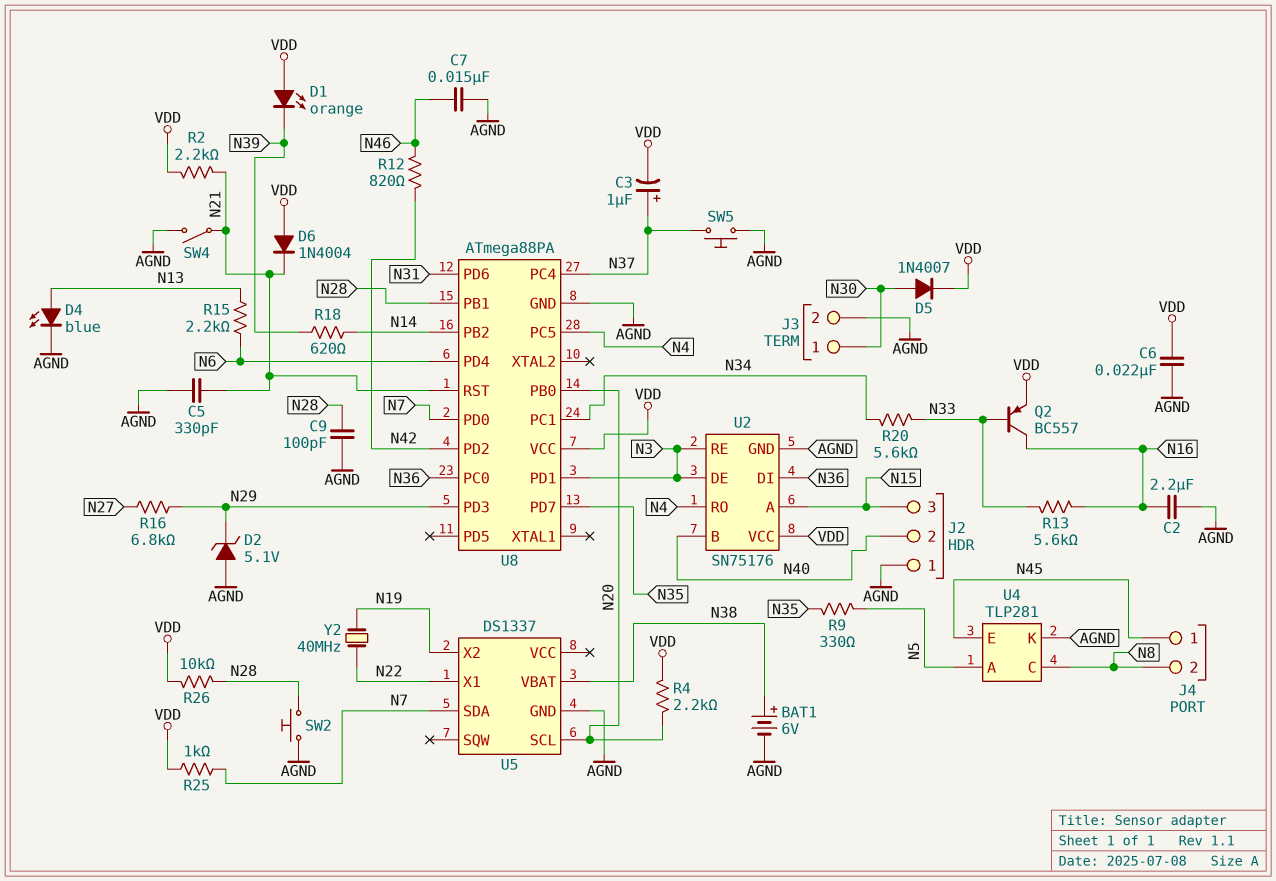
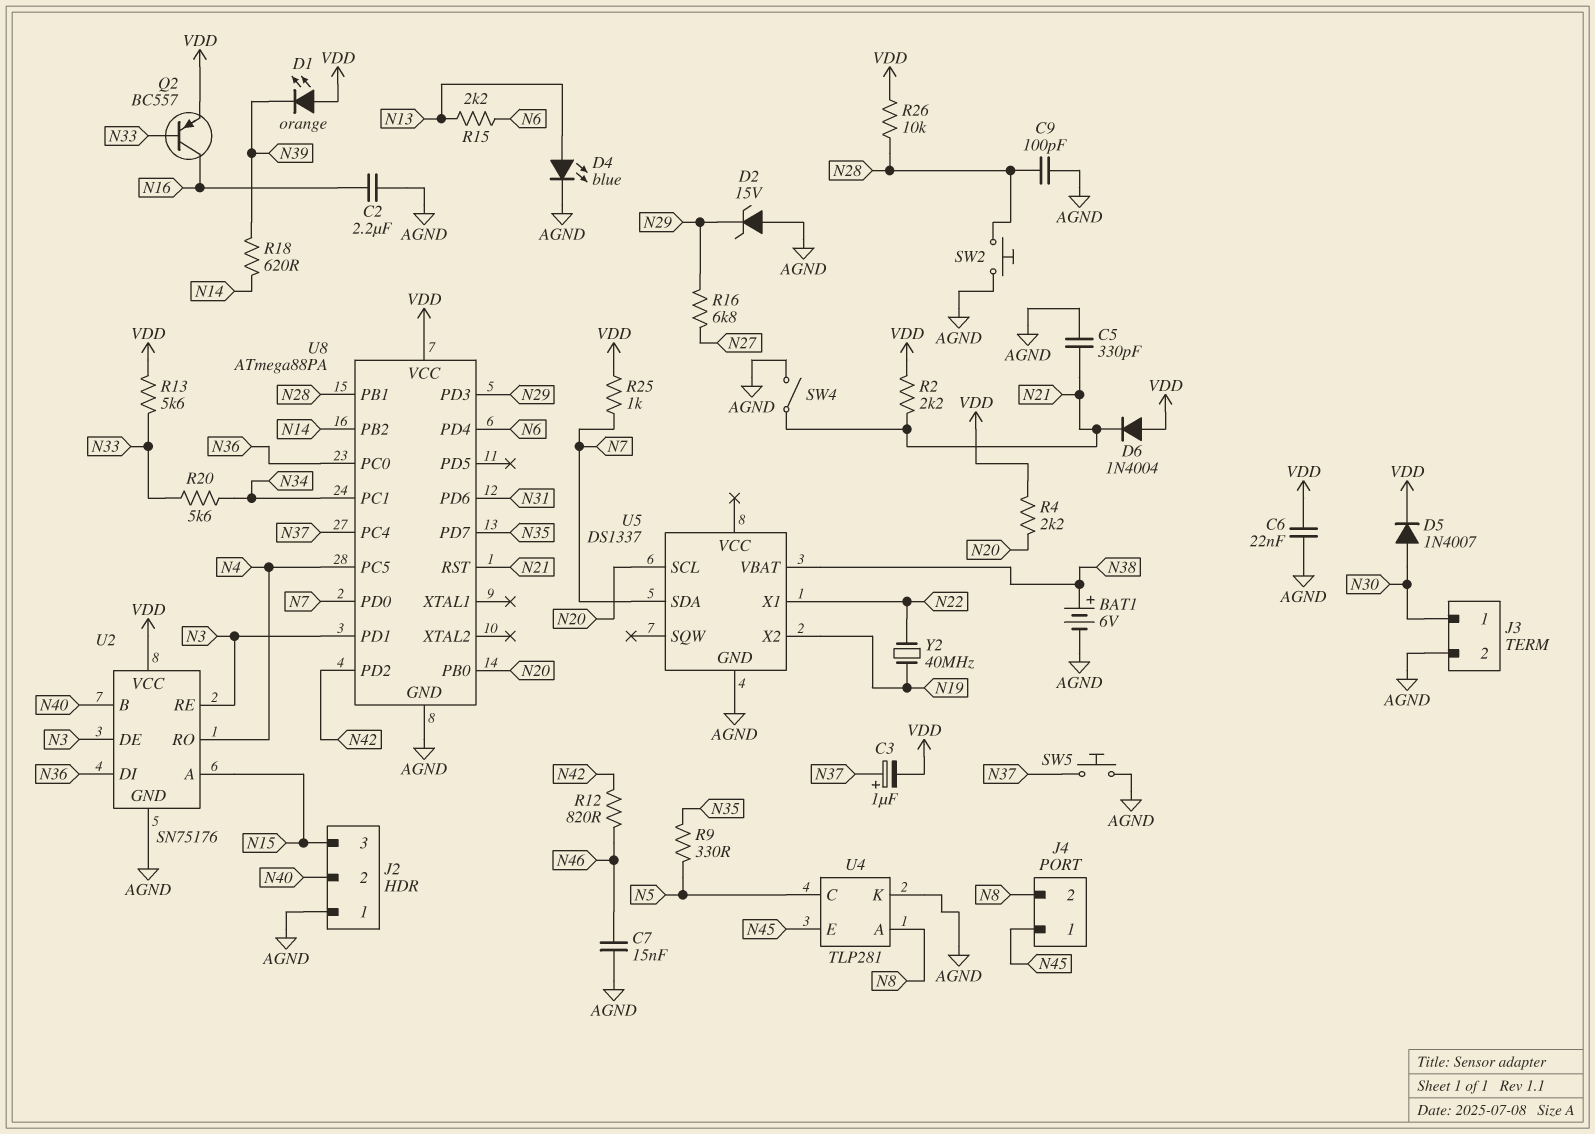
D2: zener 5.1V (A AGND, K N29) -> zener 15V (A AGND, K N29)
R13: 5.6k (N16, N33) -> 5.6k (N33, VDD)
U4 pin A: N5 -> N8
U4 pin C: N8 -> N5

